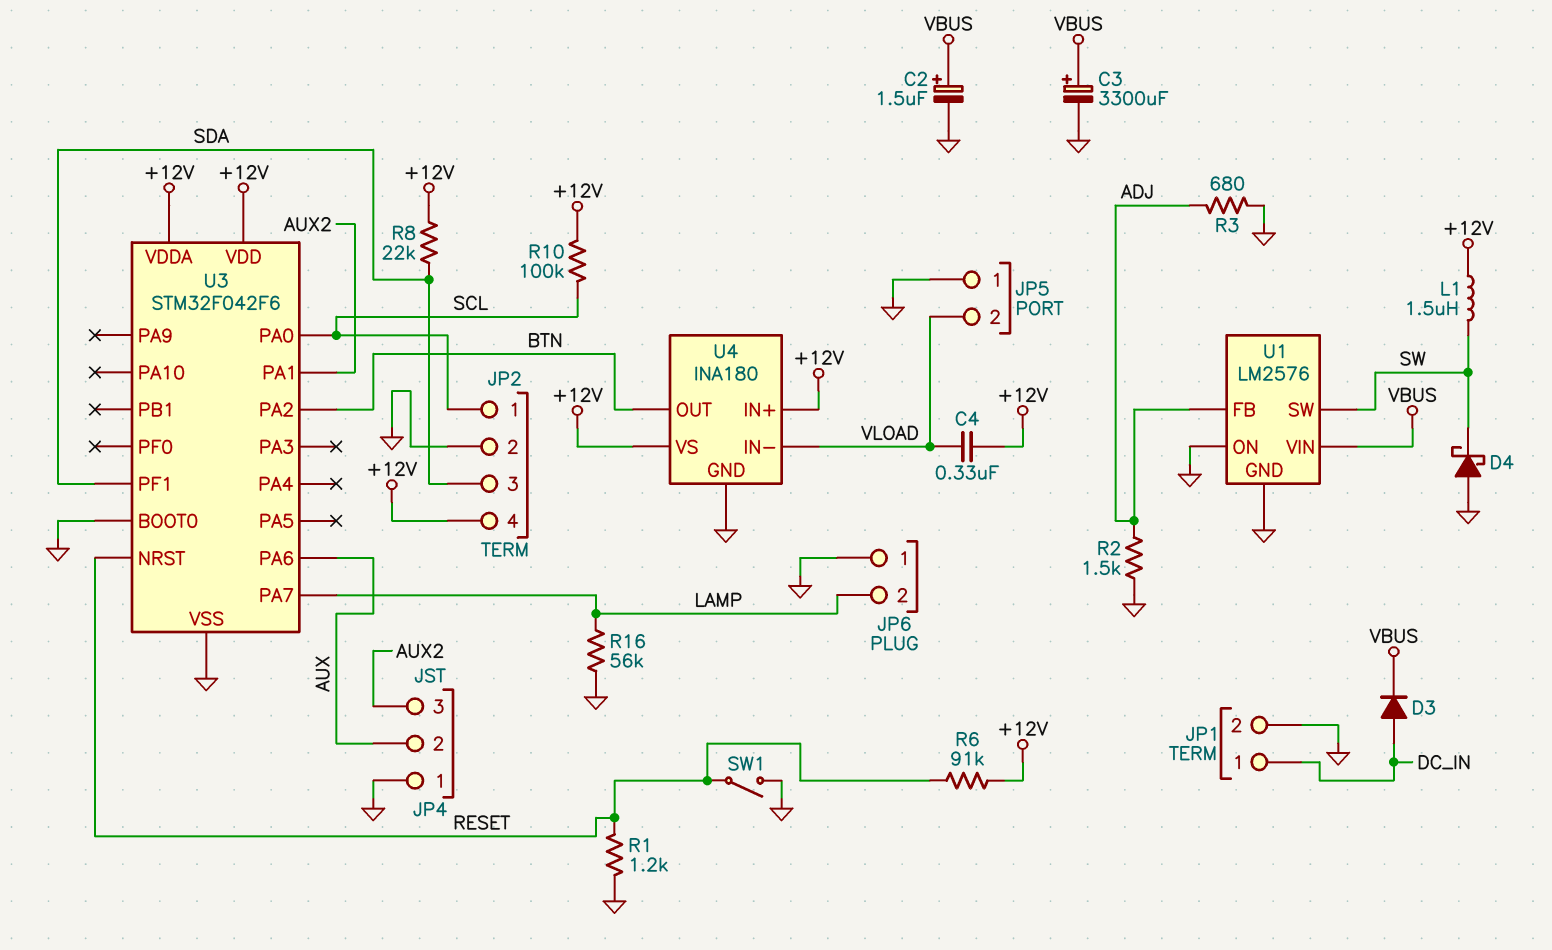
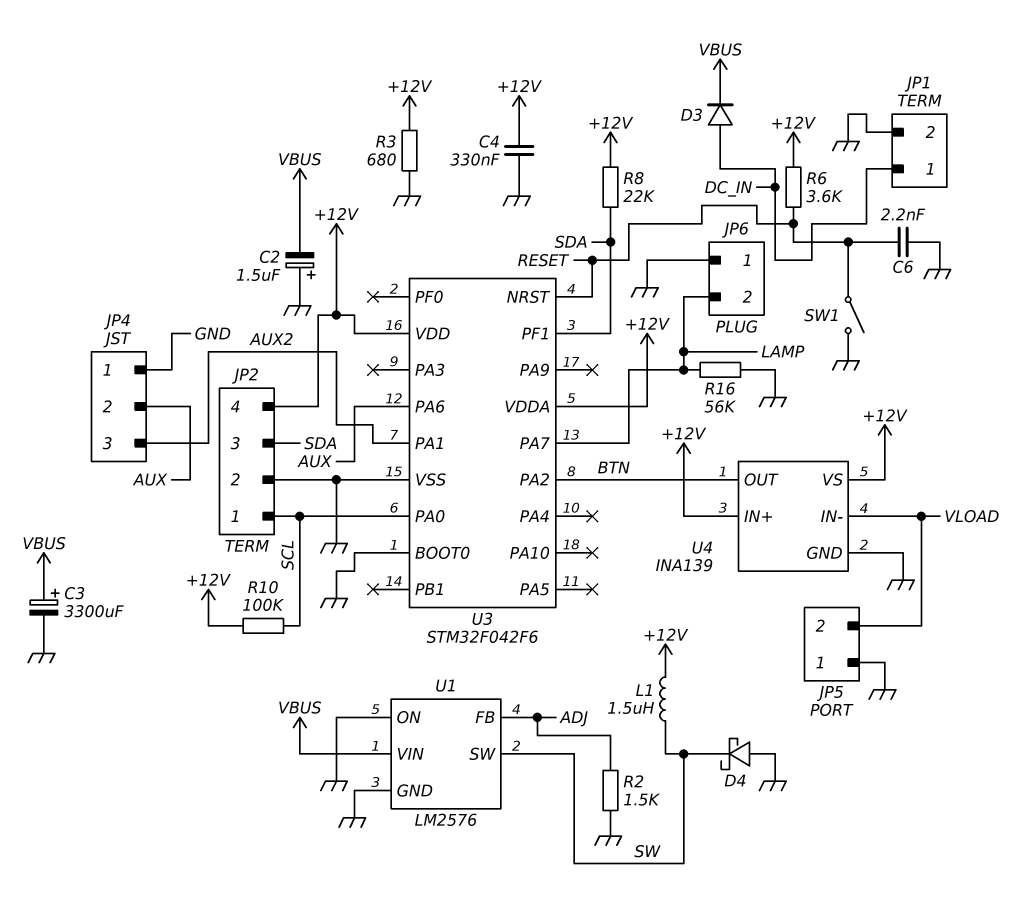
C2: 1.5uF (plus VBUS, minus GND) -> 1.5uF (plus GND, minus VBUS)
C4: 330nF (+12V, VLOAD) -> 330nF (+12V, GND)
C6: none -> 2.2nF (GND, RESET)
R1: 1.2k (GND, RESET) -> none
R3: 680 (ADJ, GND) -> 680 (+12V, GND)
R6: 91k (+12V, RESET) -> 3.6k (+12V, RESET)
U4: INA180 -> INA139

